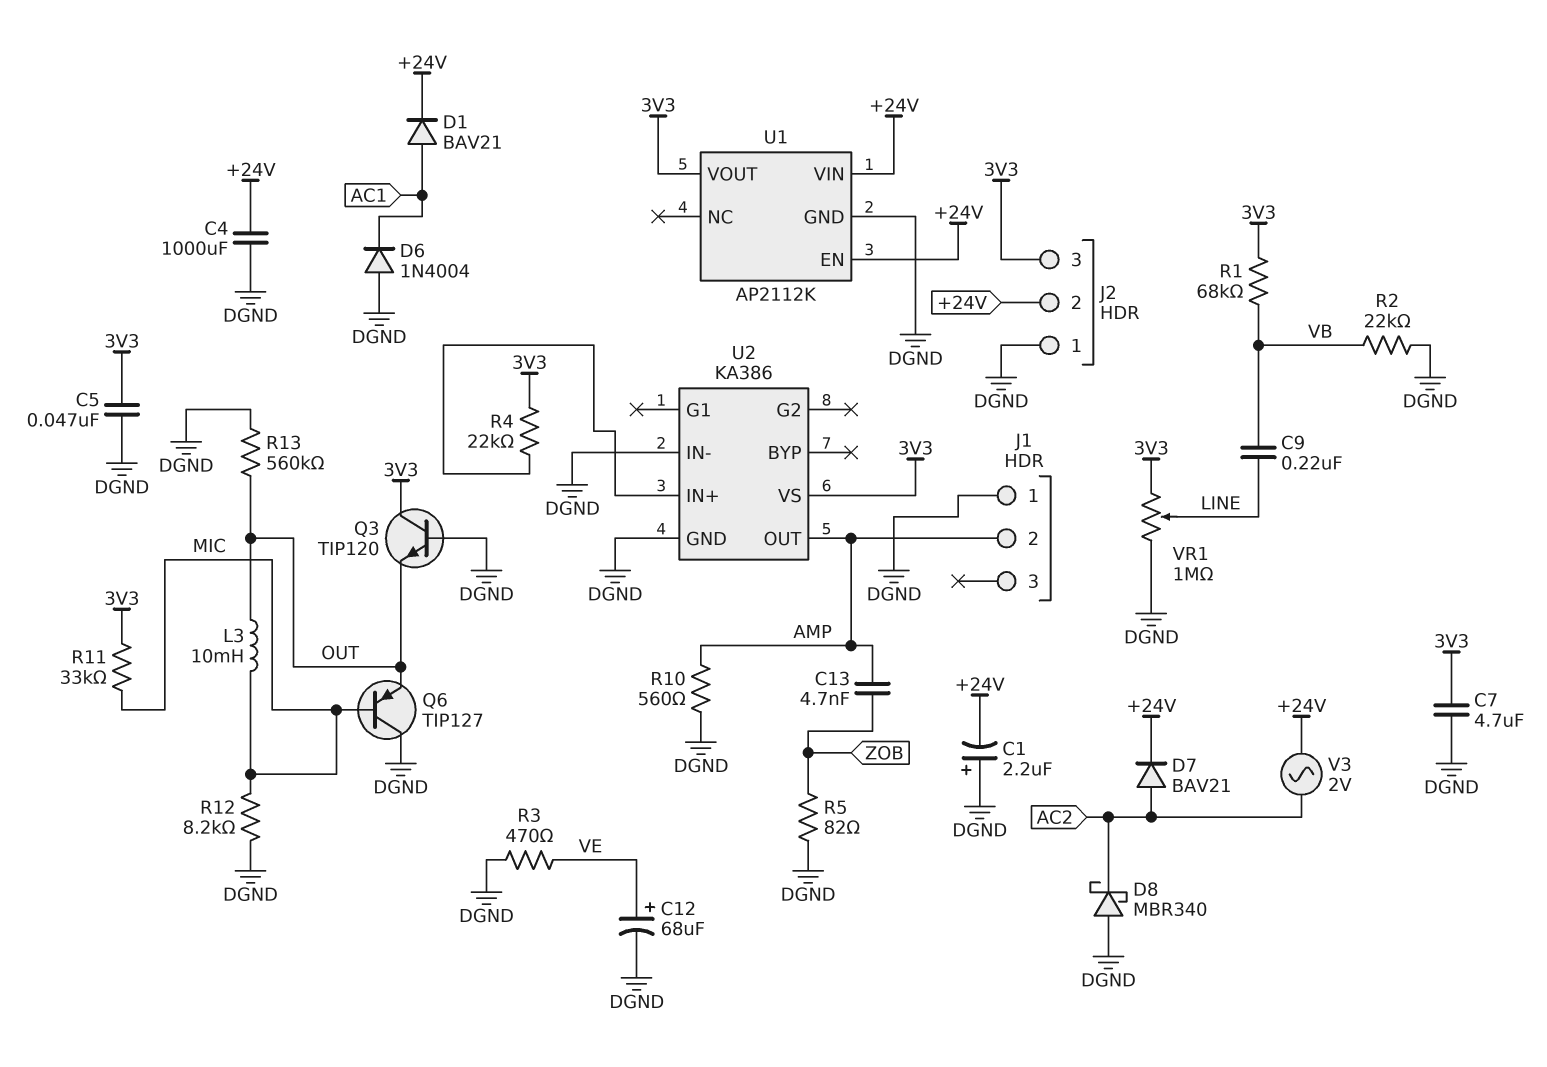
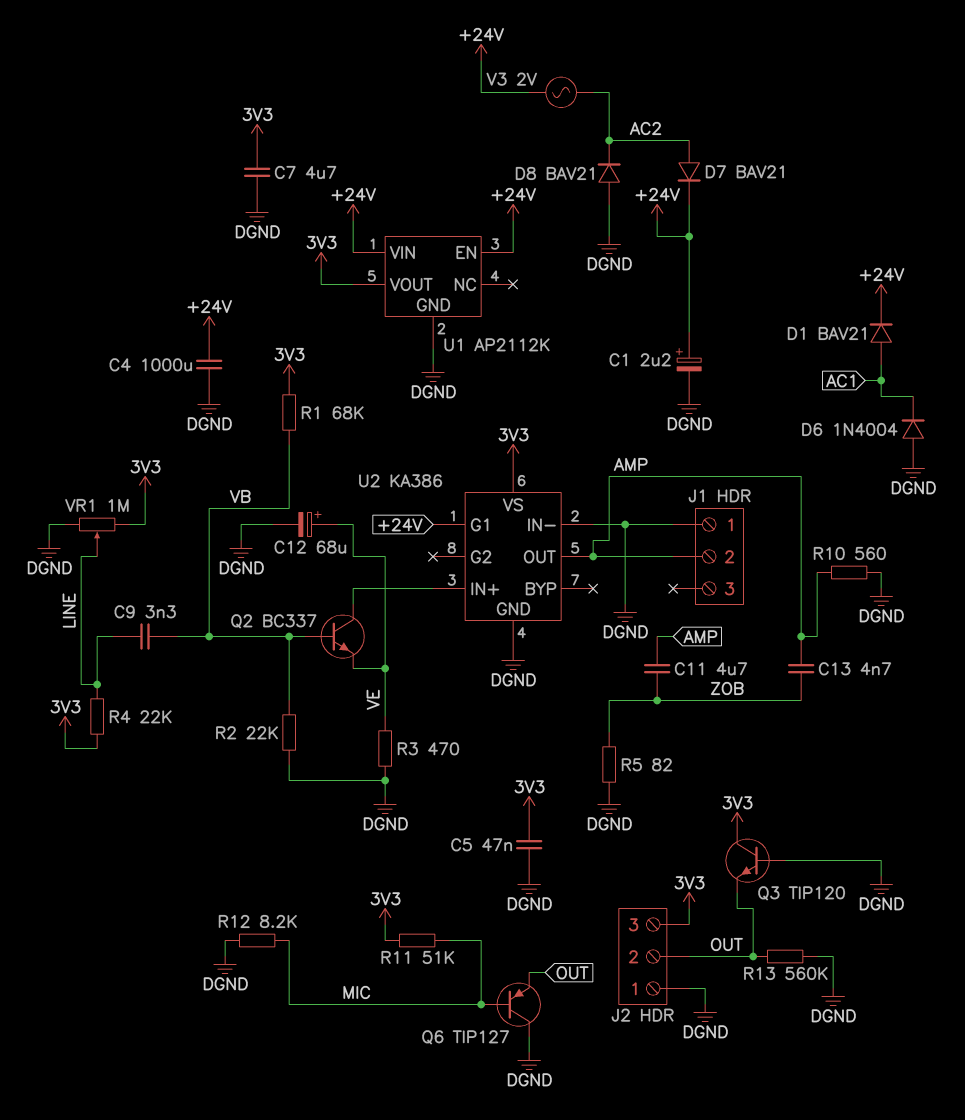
C1: 2.2uF (plus DGND, minus +24V) -> 2.2uF (plus +24V, minus DGND)
C9: 220nF (LINE, VB) -> 3.3nF (LINE, VB)
C11: none -> 4.7uF (AMP, ZOB)
D8: schottky MBR340 (A DGND, K AC2) -> diode BAV21 (A DGND, K AC2)
J2 pin 2: +24V -> OUT
L3: 10mH (MIC, OUT) -> none
Q2: none -> NPN BC337 (B VB, C U2/IN+, E VE)
R4: 22k (3V3, U2/IN+) -> 22k (3V3, LINE)
R11: 33k (3V3, MIC) -> 51k (3V3, MIC)
U2 pin G1: none -> +24V

